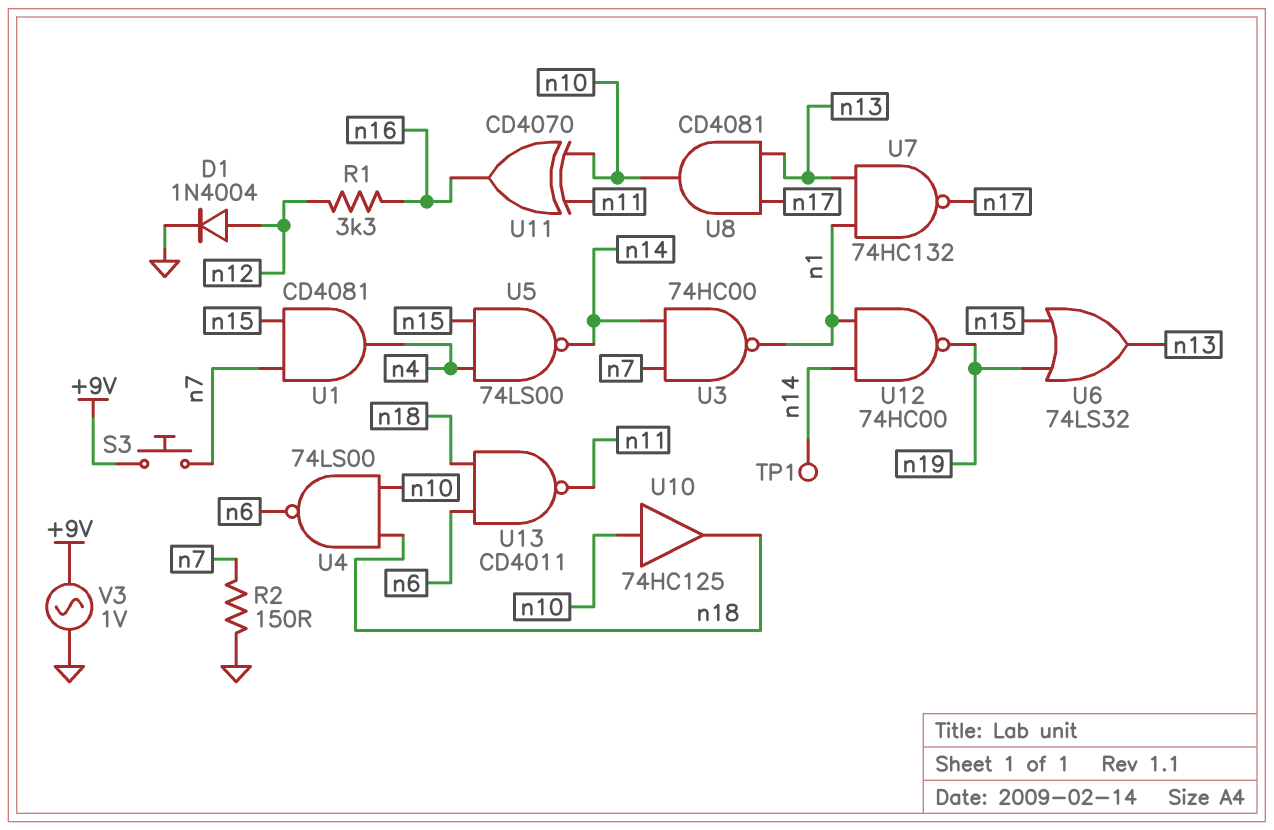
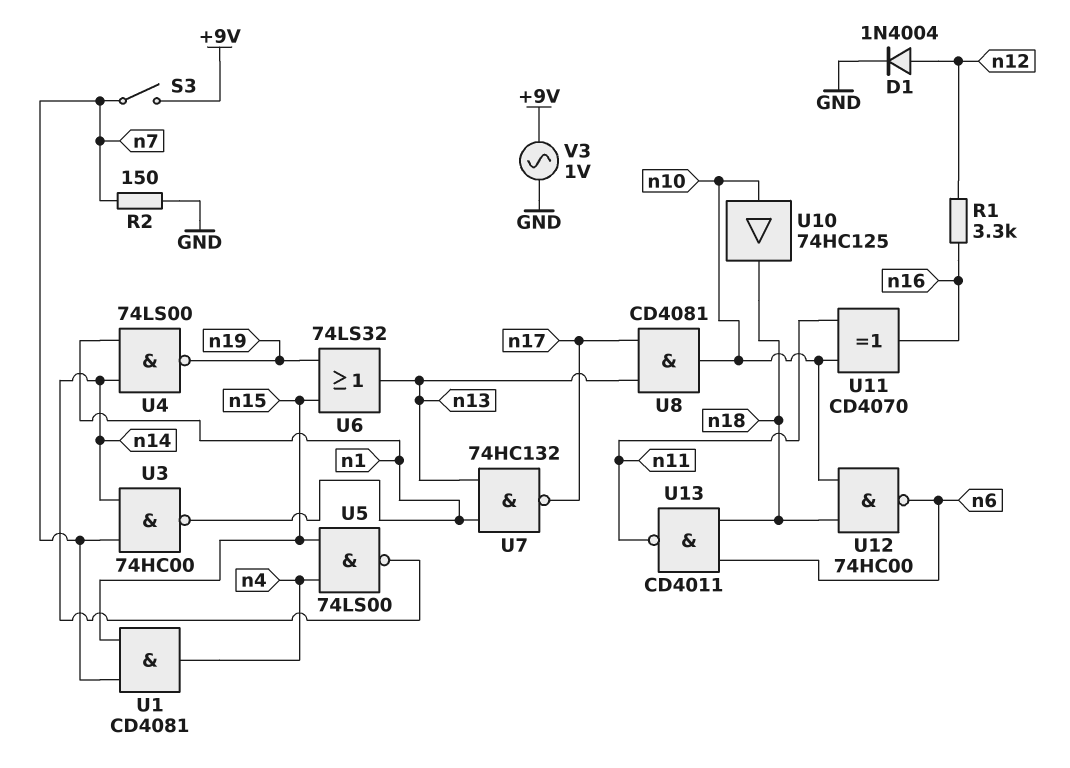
S3: button (+9V, n7) -> switch (+9V, n7)
TP1: test point (n14) -> none
U4: NAND 74LS00 (in n10, in n18, out n6) -> NAND 74LS00 (in n1, in n14, out n19)
U12: NAND 74HC00 (in n1, in n14, out n19) -> NAND 74HC00 (in n10, in n18, out n6)

